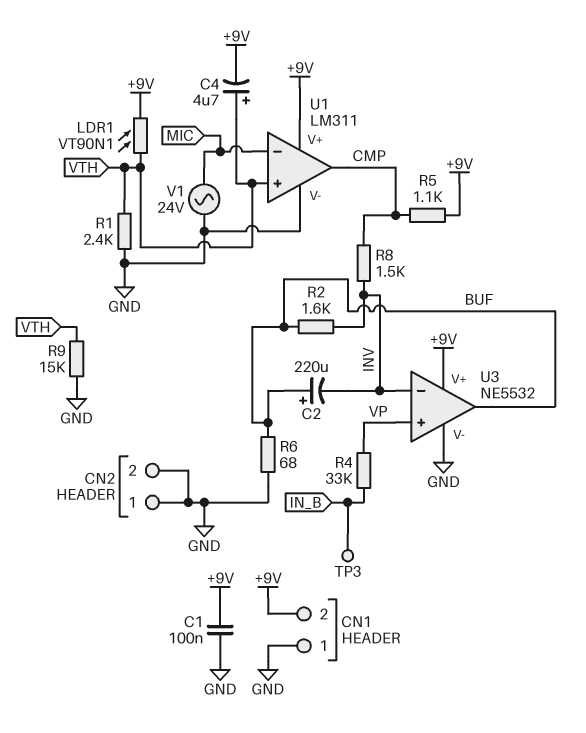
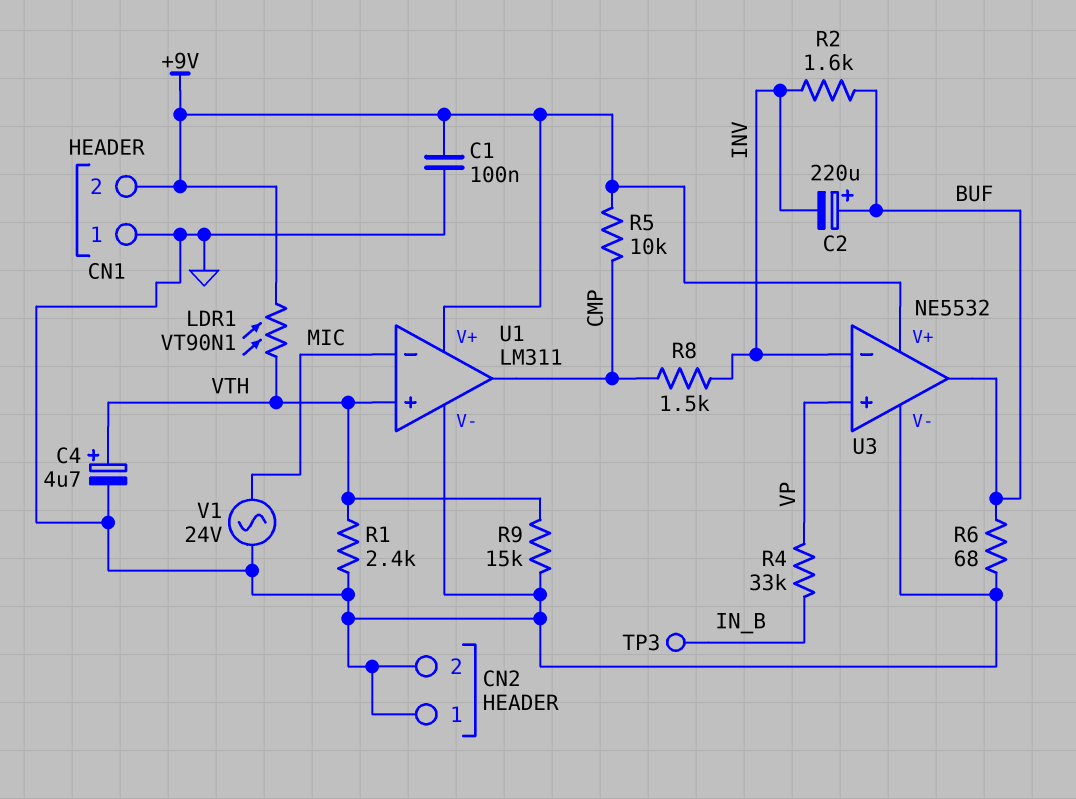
C4: 4.7uF (plus VTH, minus +9V) -> 4.7uF (plus VTH, minus GND)
R5: 1.1k (+9V, CMP) -> 10k (+9V, CMP)

